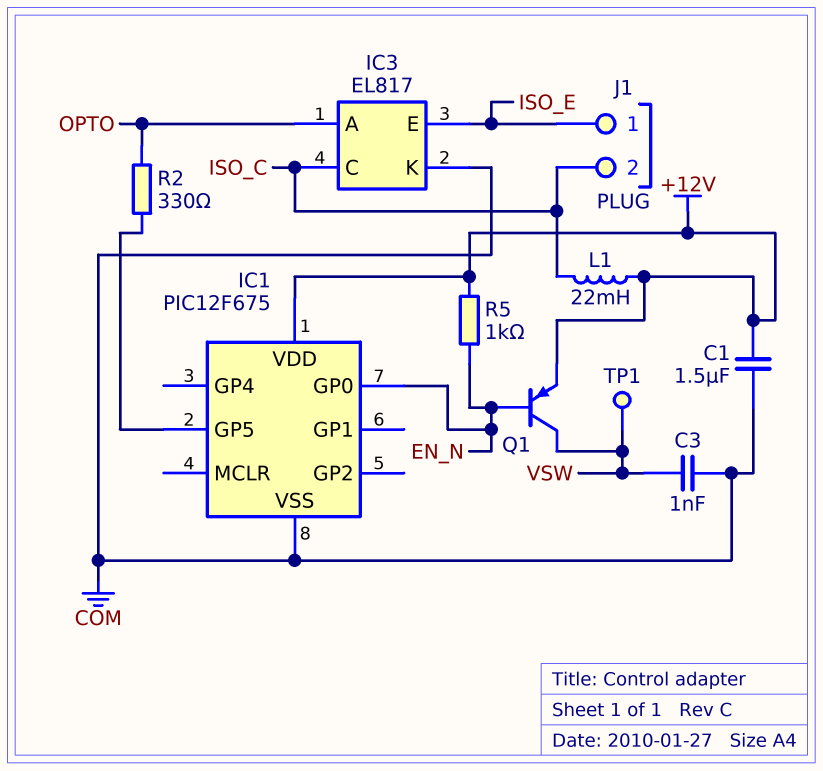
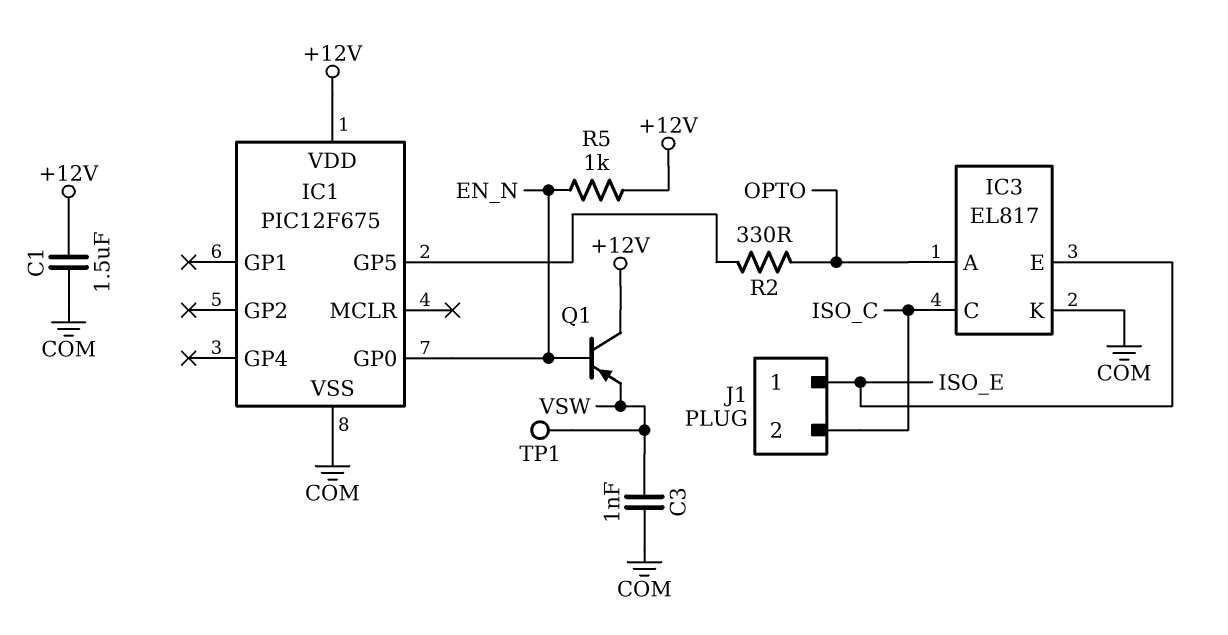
L1: 22mH (+12V, ISO_C) -> none
Q1: PNP (B EN_N, C VSW, E +12V) -> PNP (B EN_N, C +12V, E VSW)

